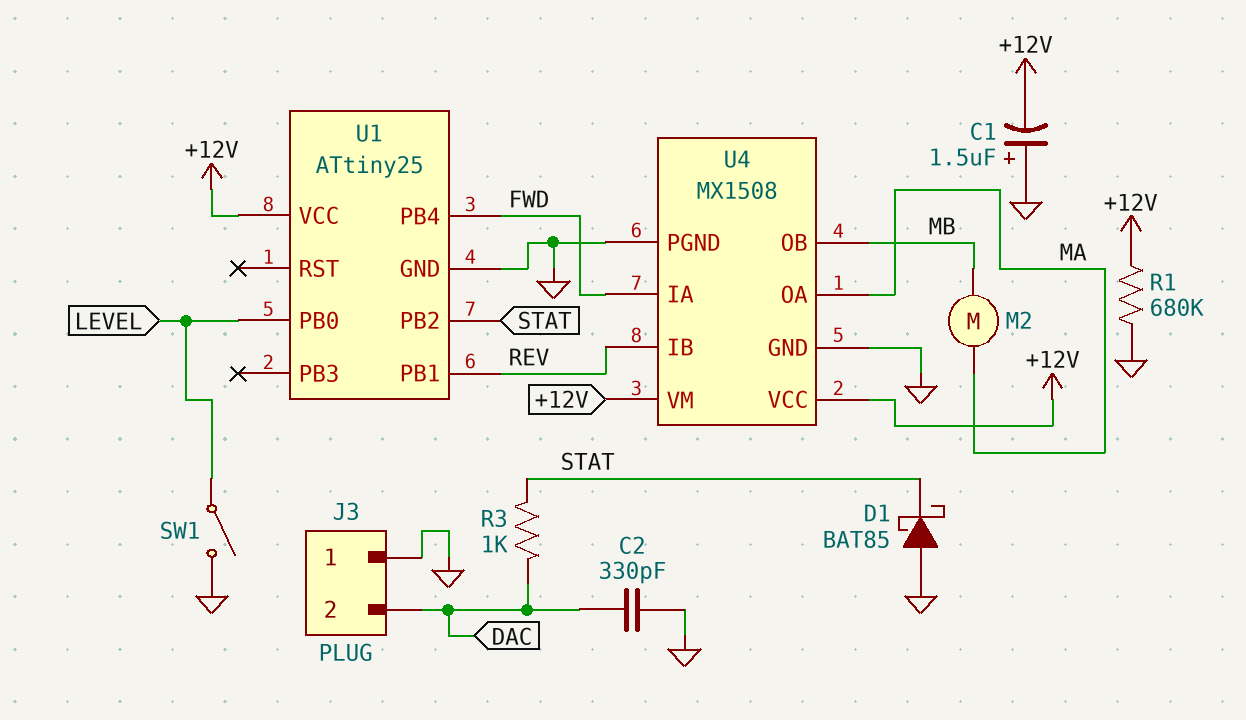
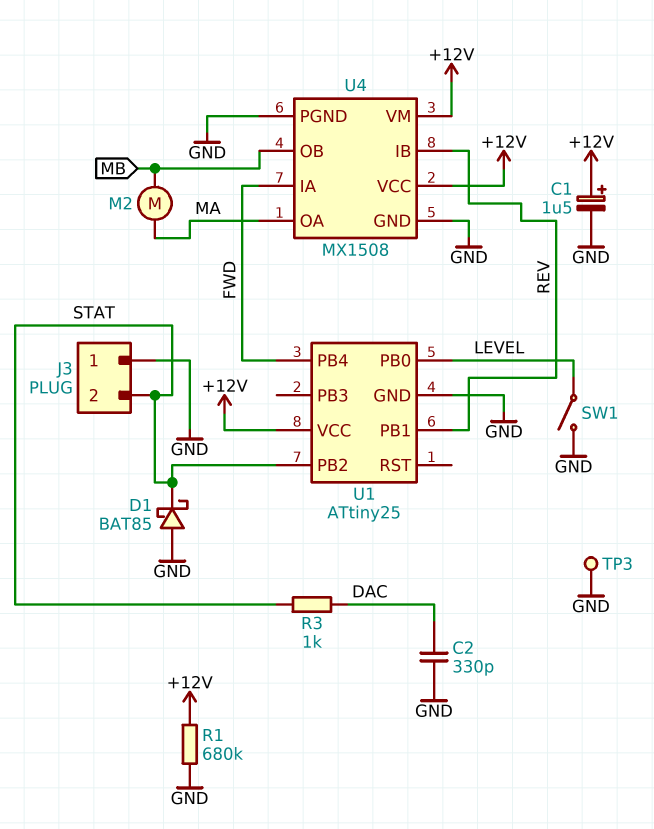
C1: 1.5uF (plus GND, minus +12V) -> 1.5uF (plus +12V, minus GND)
J3 pin 2: DAC -> STAT
TP3: none -> test point (GND)

